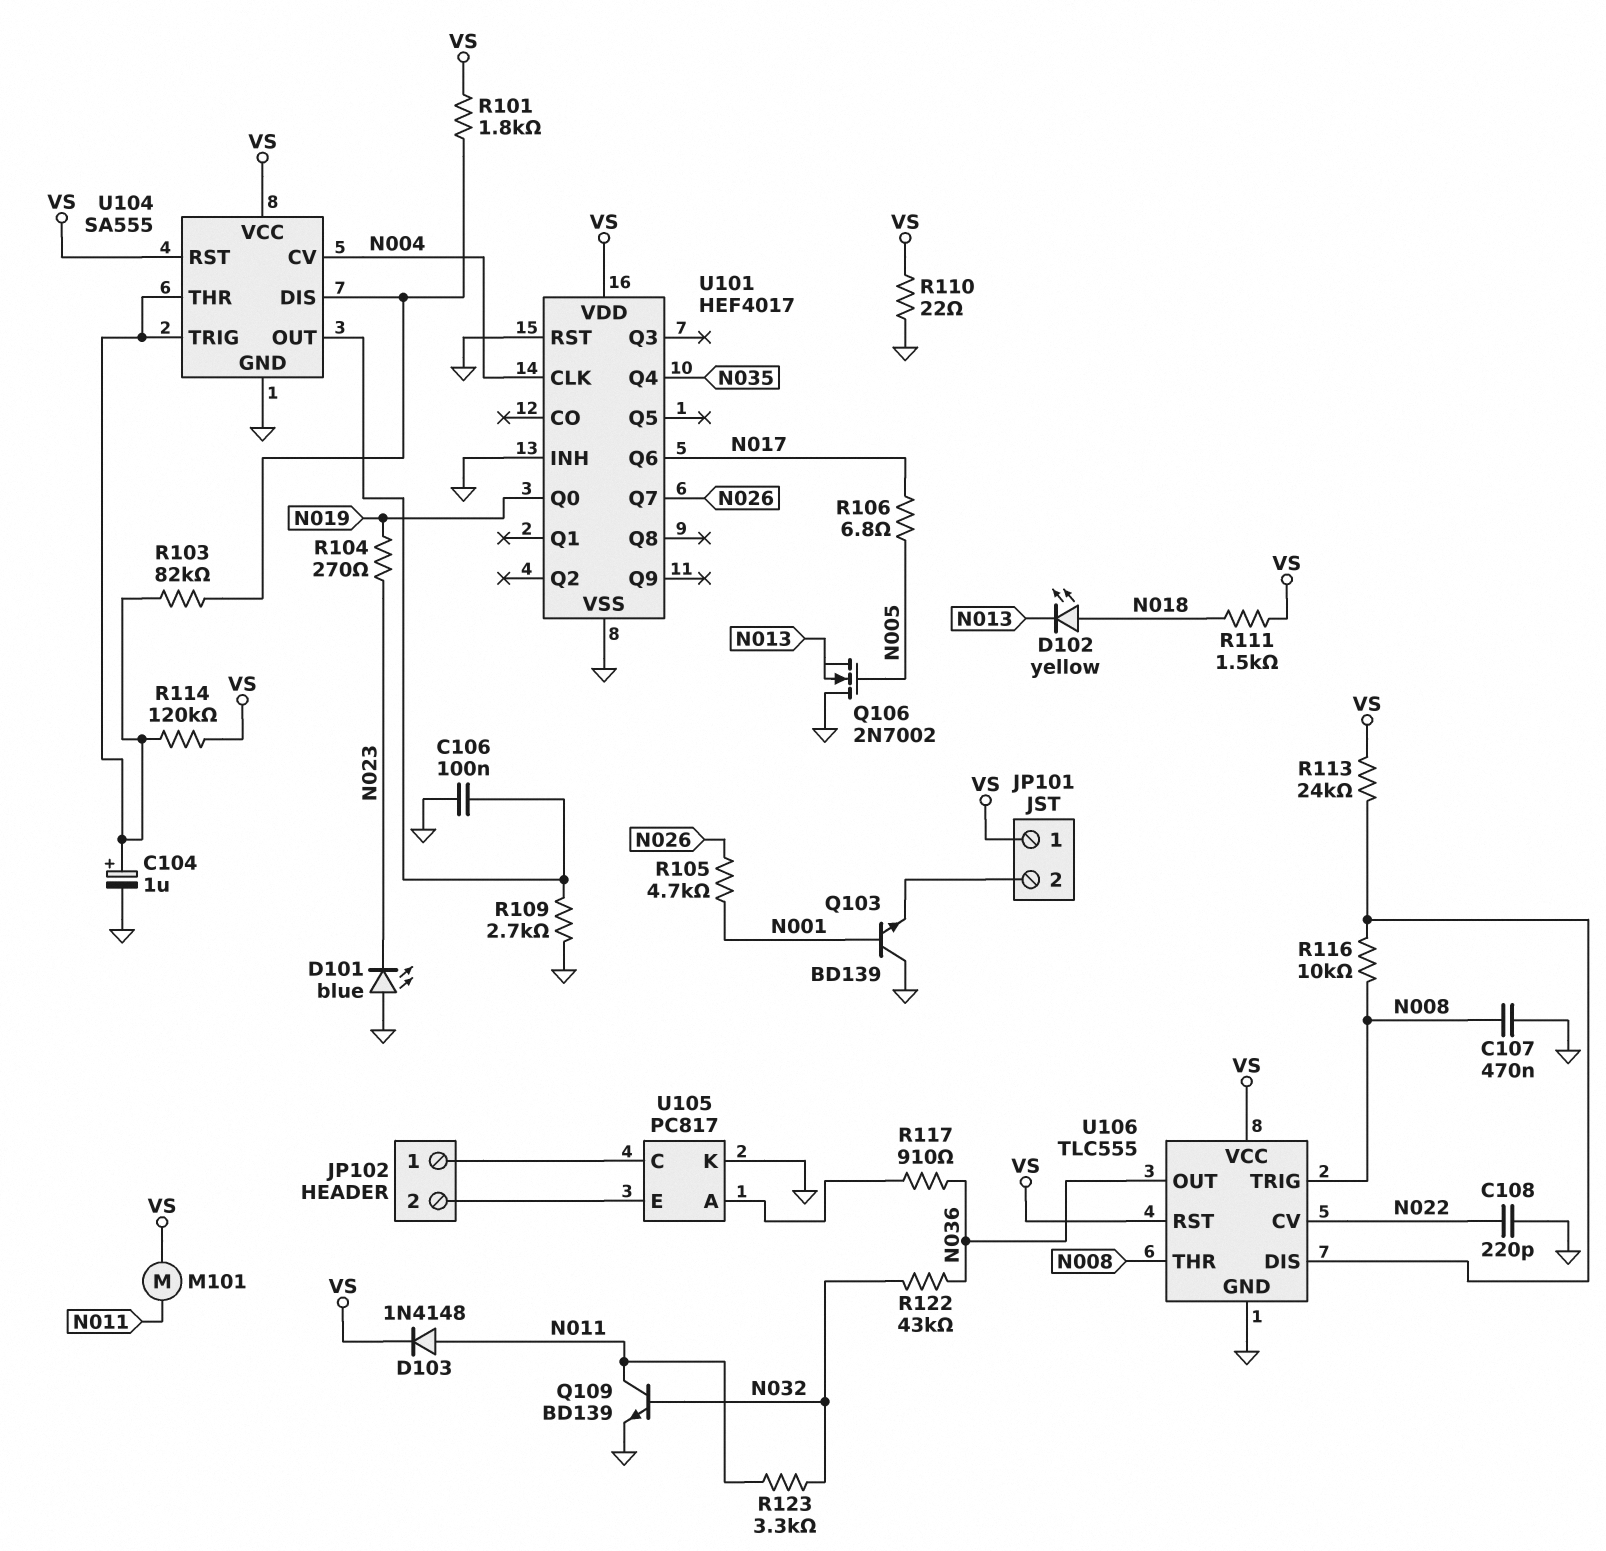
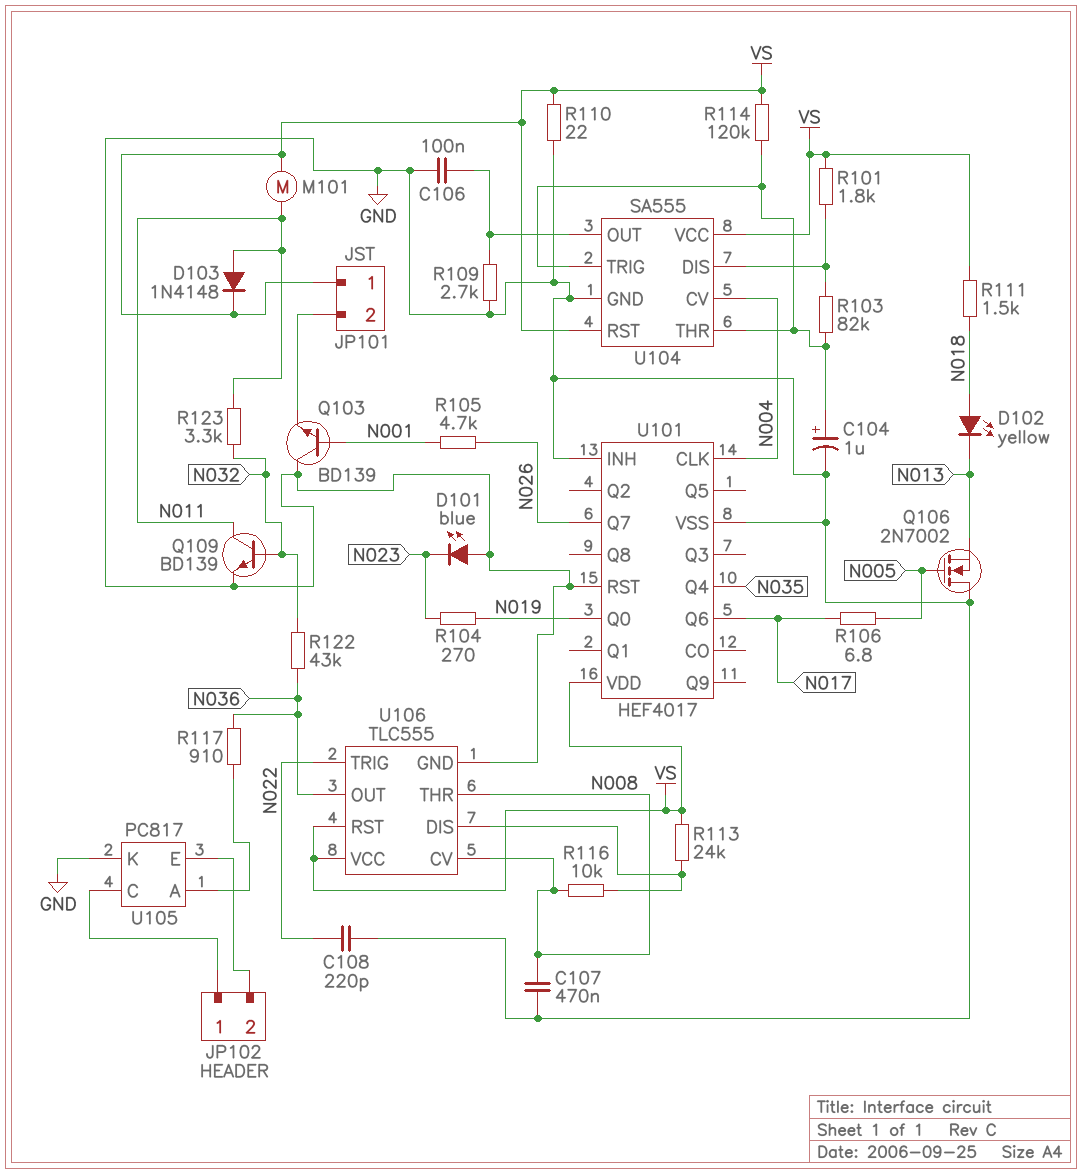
U106 pin CV: N022 -> N008
U106 pin TRIG: N008 -> N022

